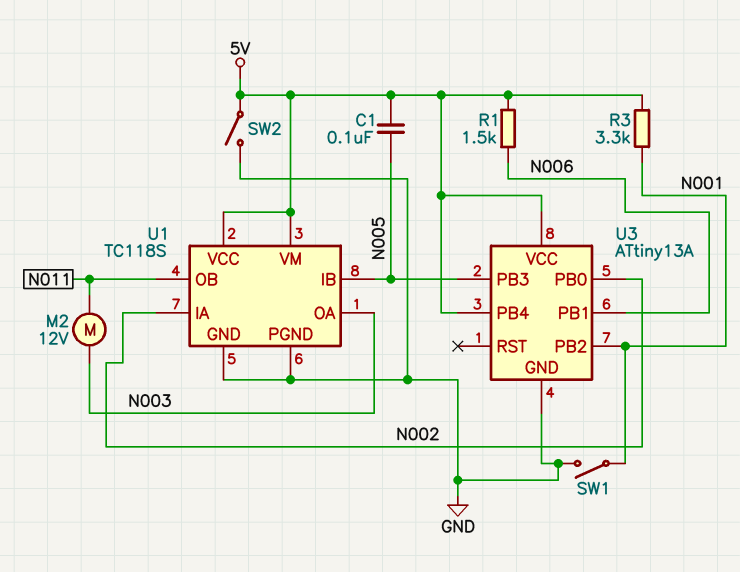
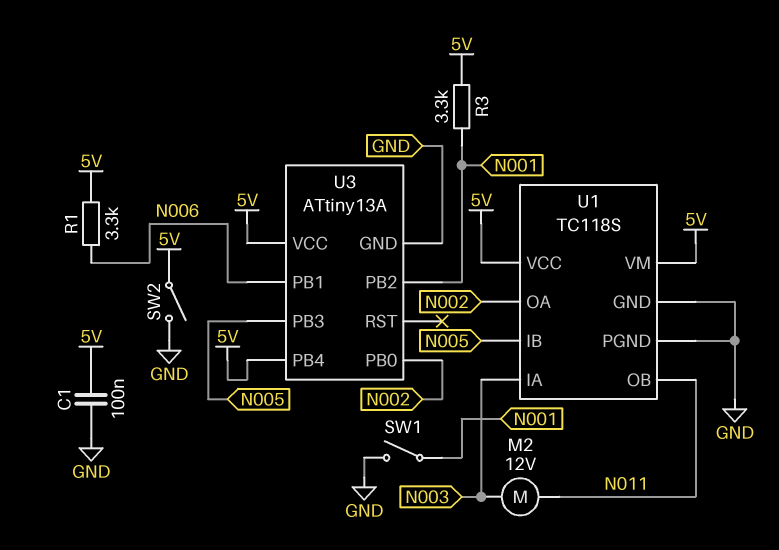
C1: 100nF (5V, N005) -> 100nF (5V, GND)
R1: 1.5k (5V, N006) -> 3.3k (5V, N006)
U1 pin IA: N002 -> N003
U1 pin OA: N003 -> N002

